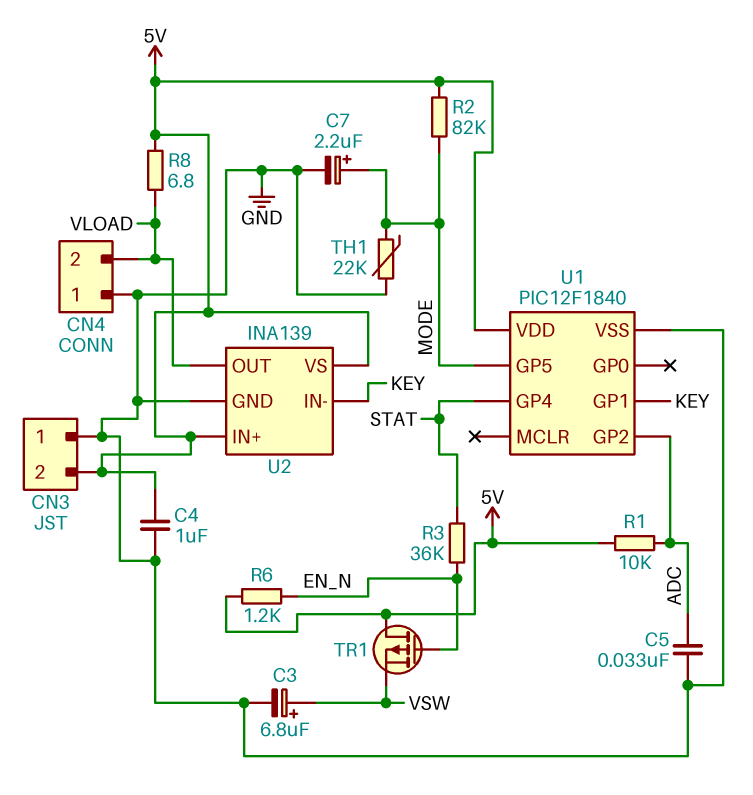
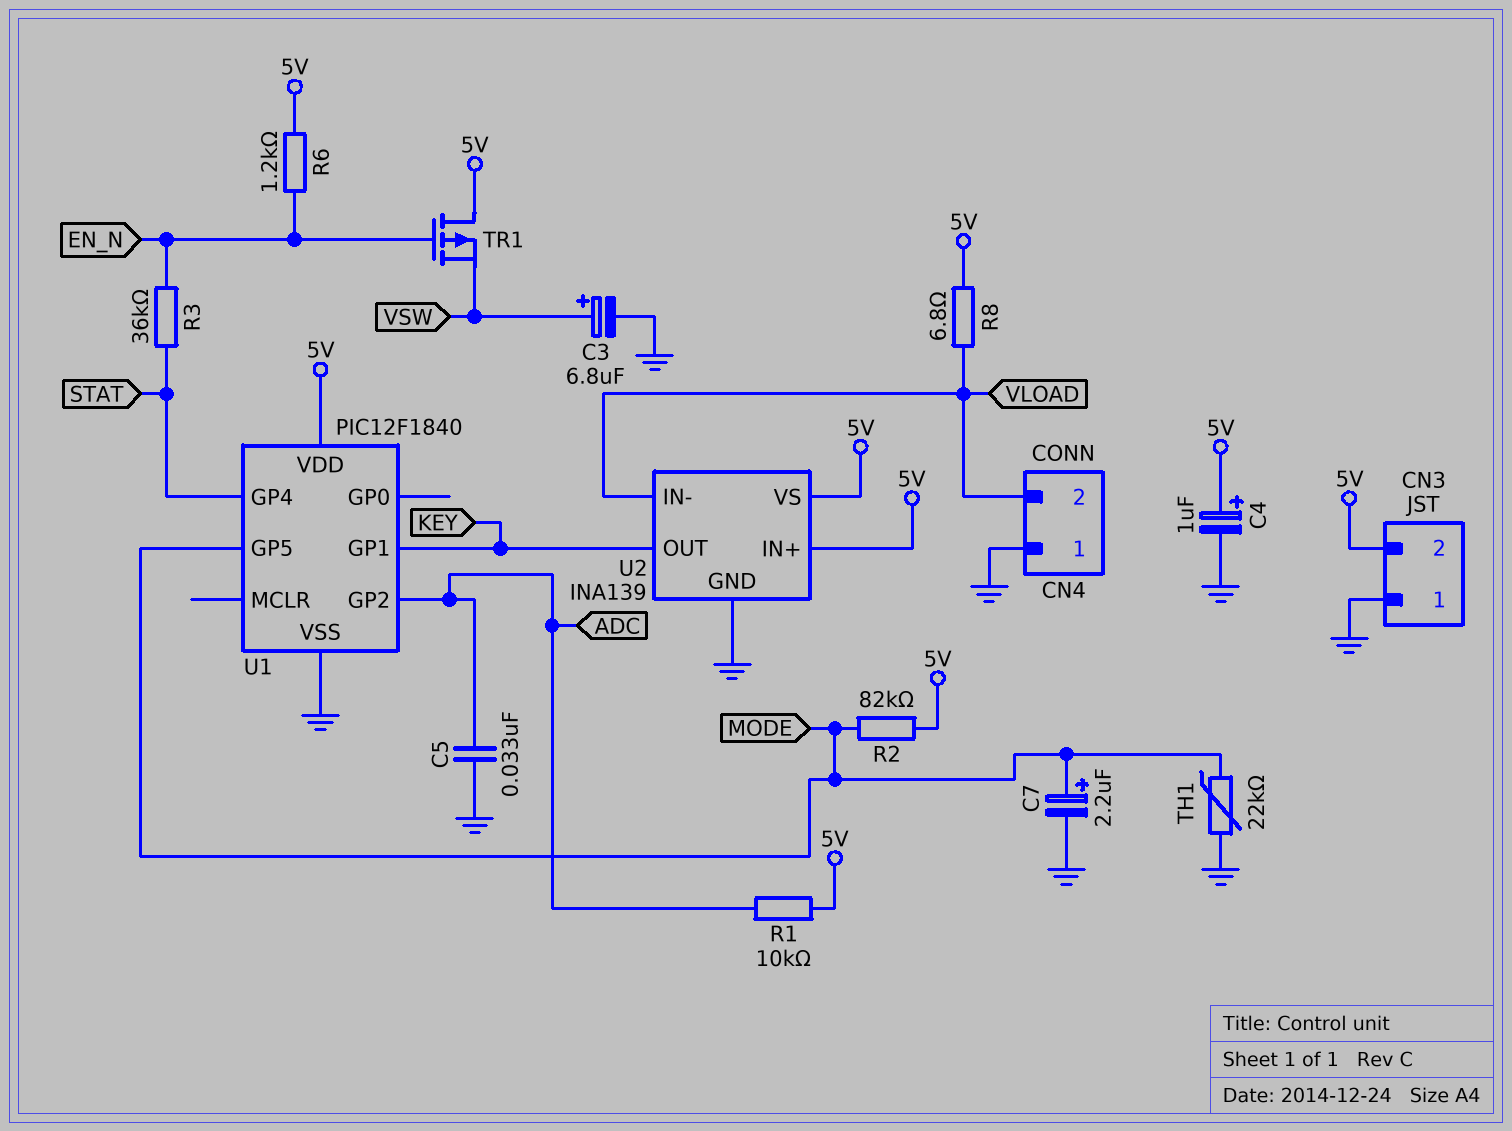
C4: 1uF (5V, GND) -> 1uF (plus 5V, minus GND)
U2 pin IN-: KEY -> VLOAD
U2 pin OUT: VLOAD -> KEY

